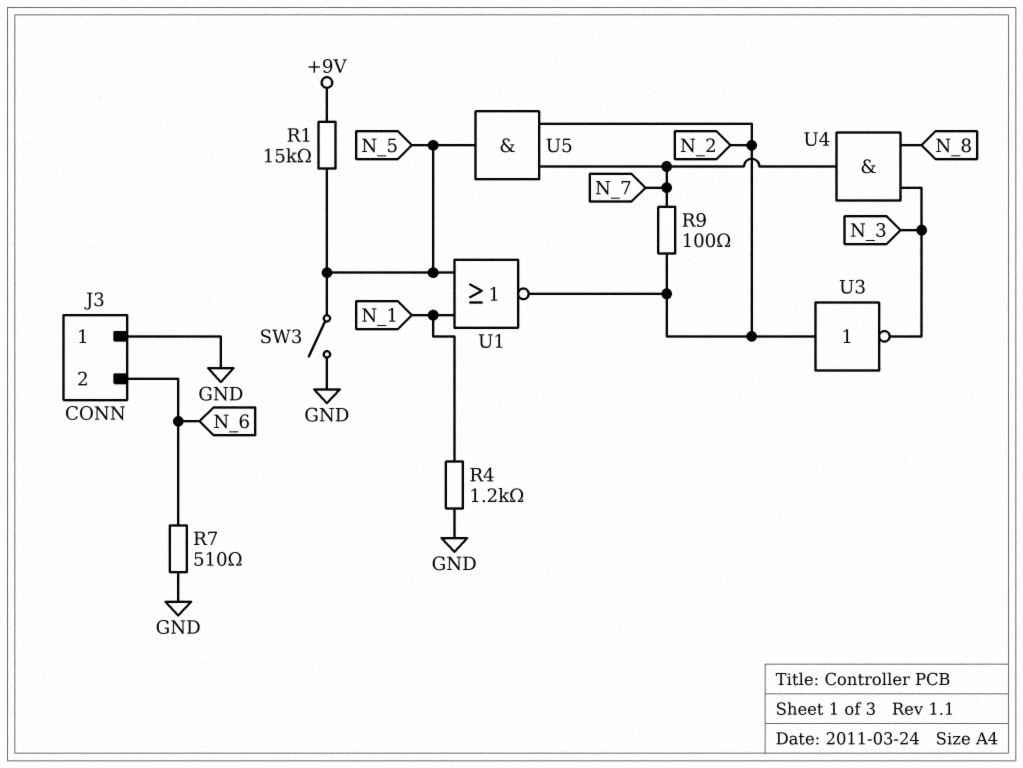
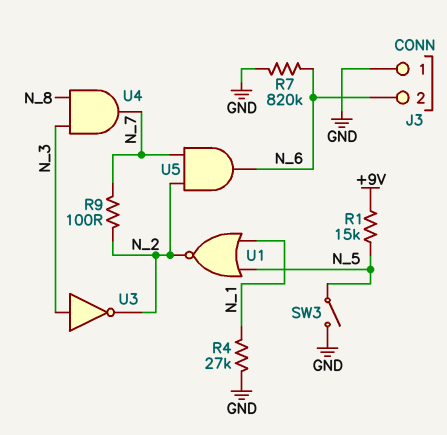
R4: 1.2k (GND, N_1) -> 27k (GND, N_1)
R7: 510 (GND, N_6) -> 820k (GND, N_6)
U3: NOT (in N_2, out N_3) -> NOT (in N_3, out N_2)
U5: AND (in N_2, in N_7, out N_5) -> AND (in N_2, in N_7, out N_6)

